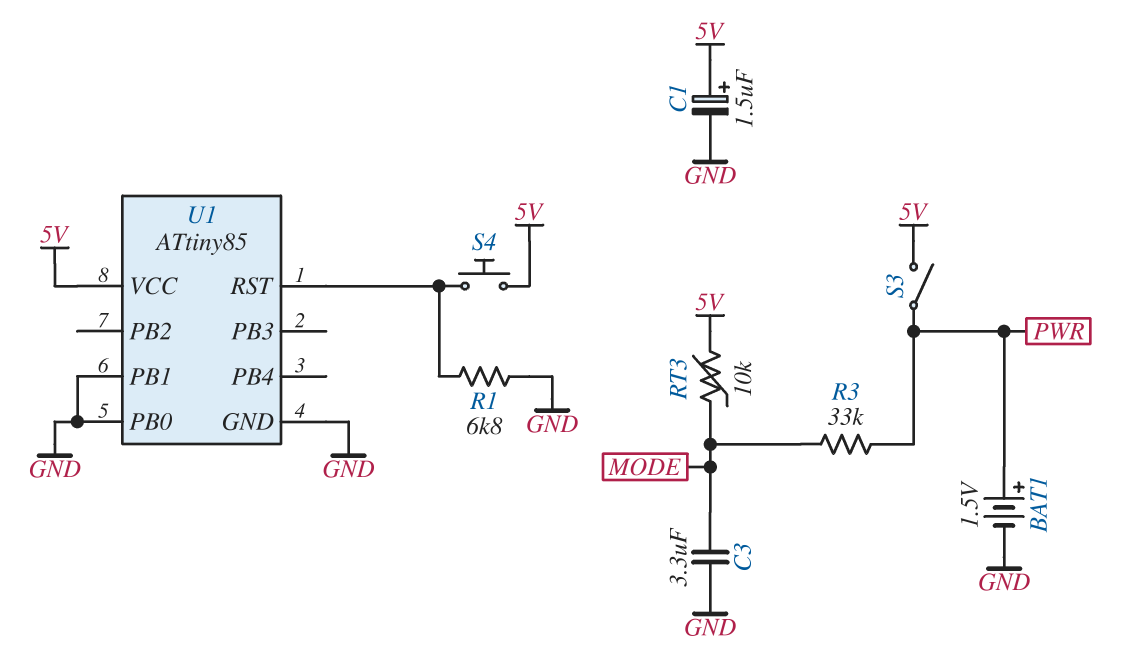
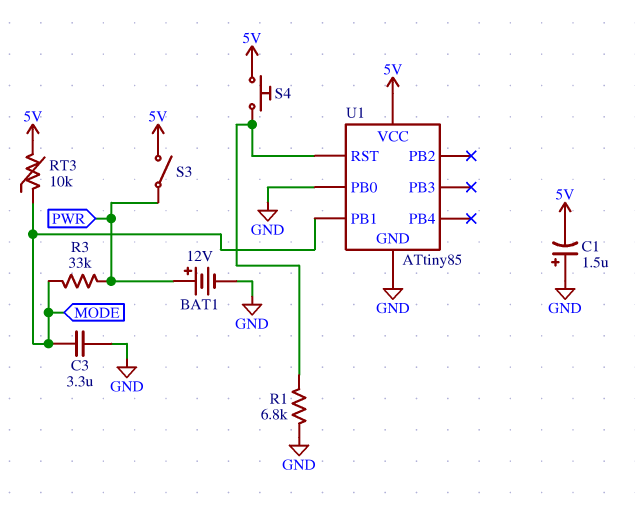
BAT1: 1.5V (plus PWR, minus GND) -> 12V (plus PWR, minus GND)
C1: 1.5uF (plus 5V, minus GND) -> 1.5uF (plus GND, minus 5V)
U1 pin PB1: GND -> MODE

